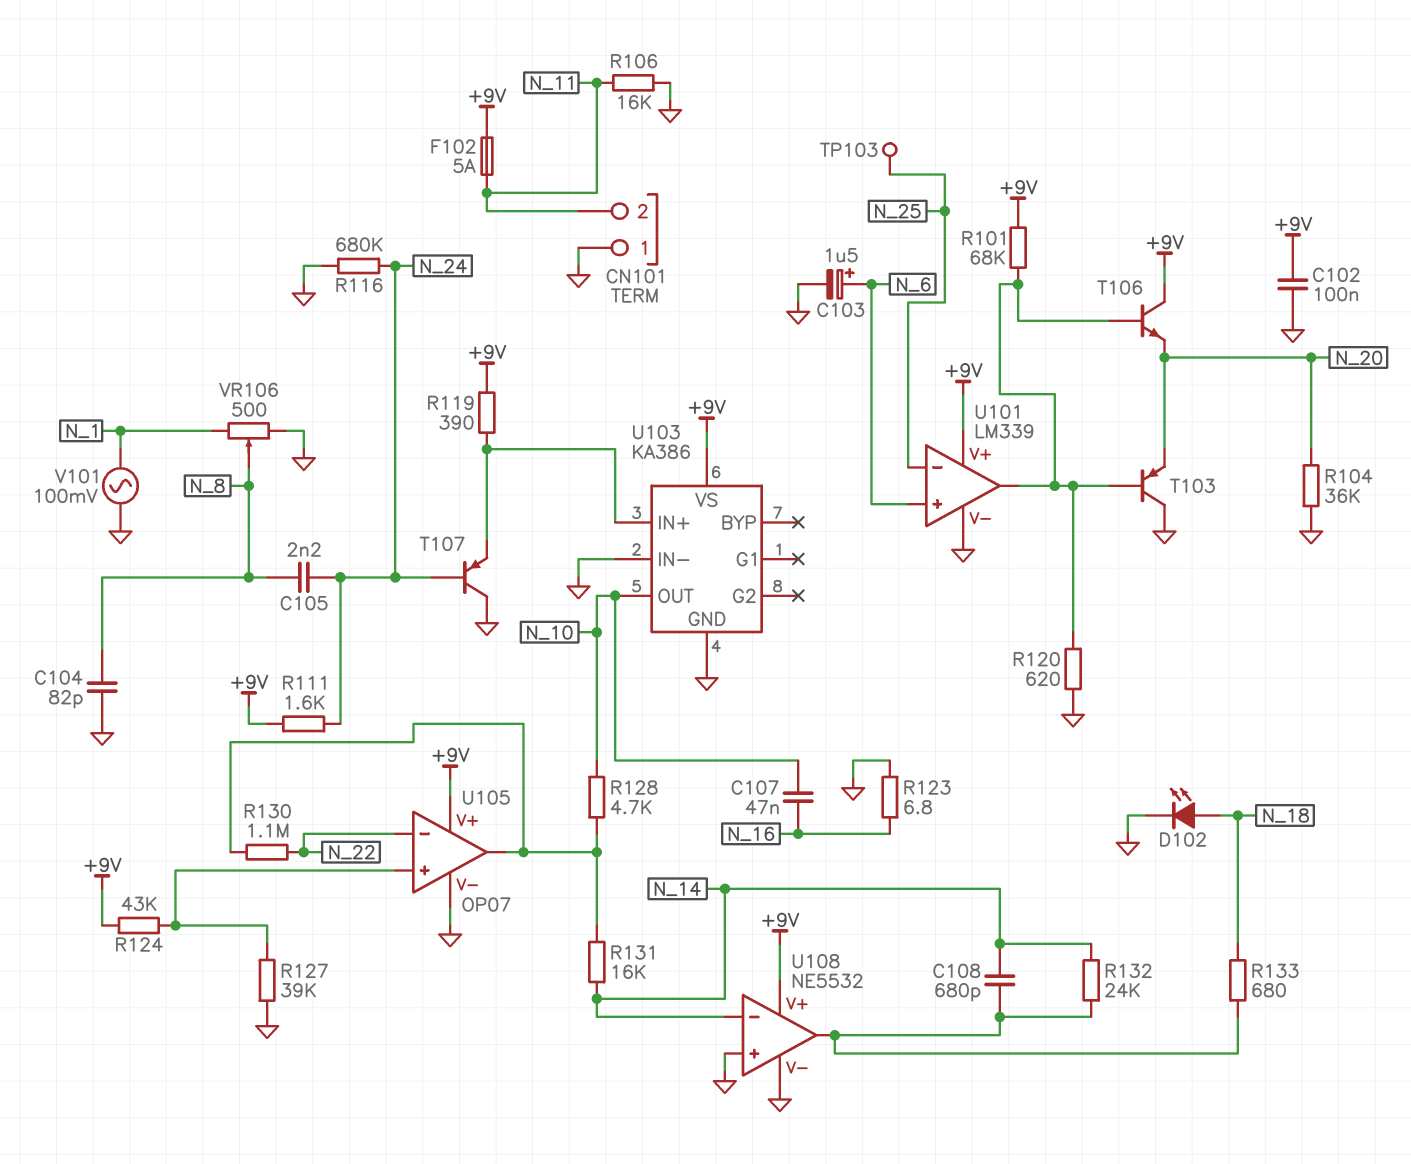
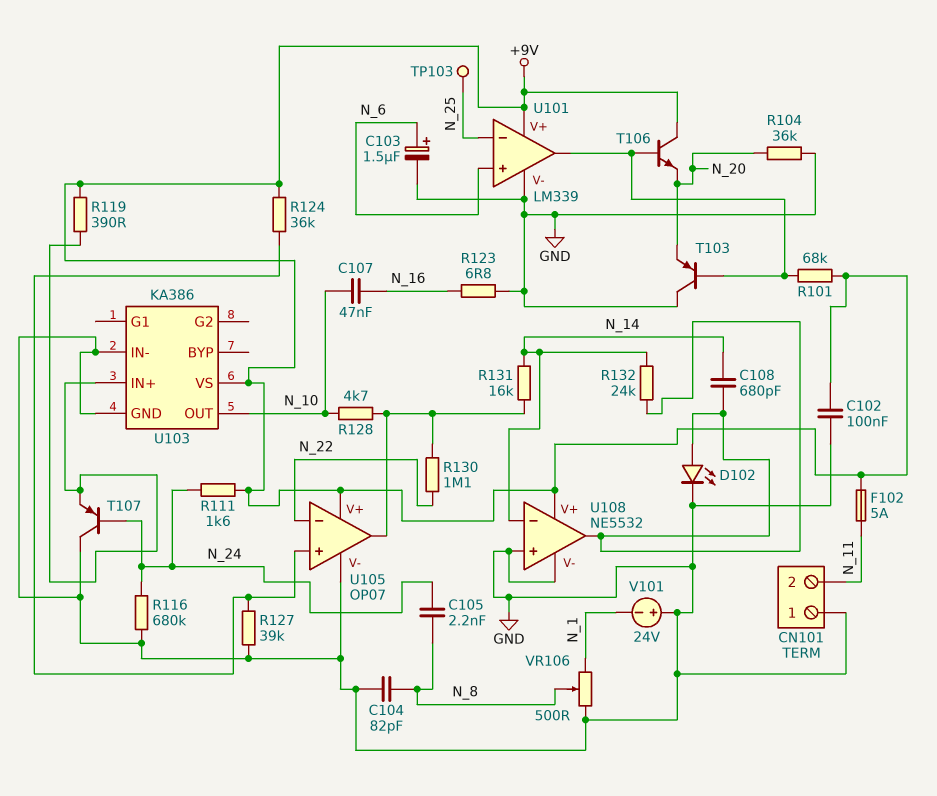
D102: LED (A N_18, K GND) -> LED (A U108/out, K GND)
R106: 16k (GND, N_11) -> none
R120: 620 (GND, U101/out) -> none
R124: 43k (+9V, U105/in+) -> 36k (+9V, U105/in+)
R133: 680 (N_18, U108/out) -> none
V101: AC 100mV (GND, N_1) -> 24V (plus GND, minus N_1)

